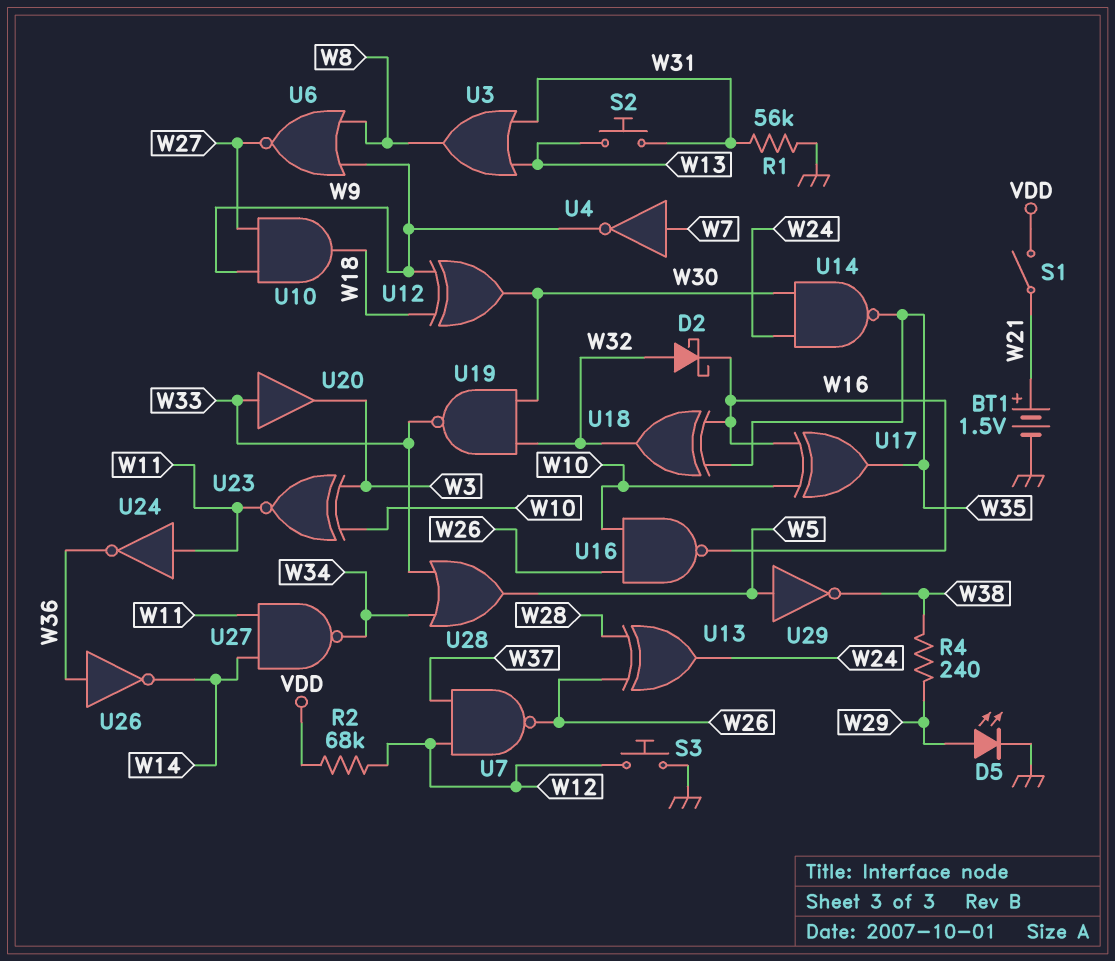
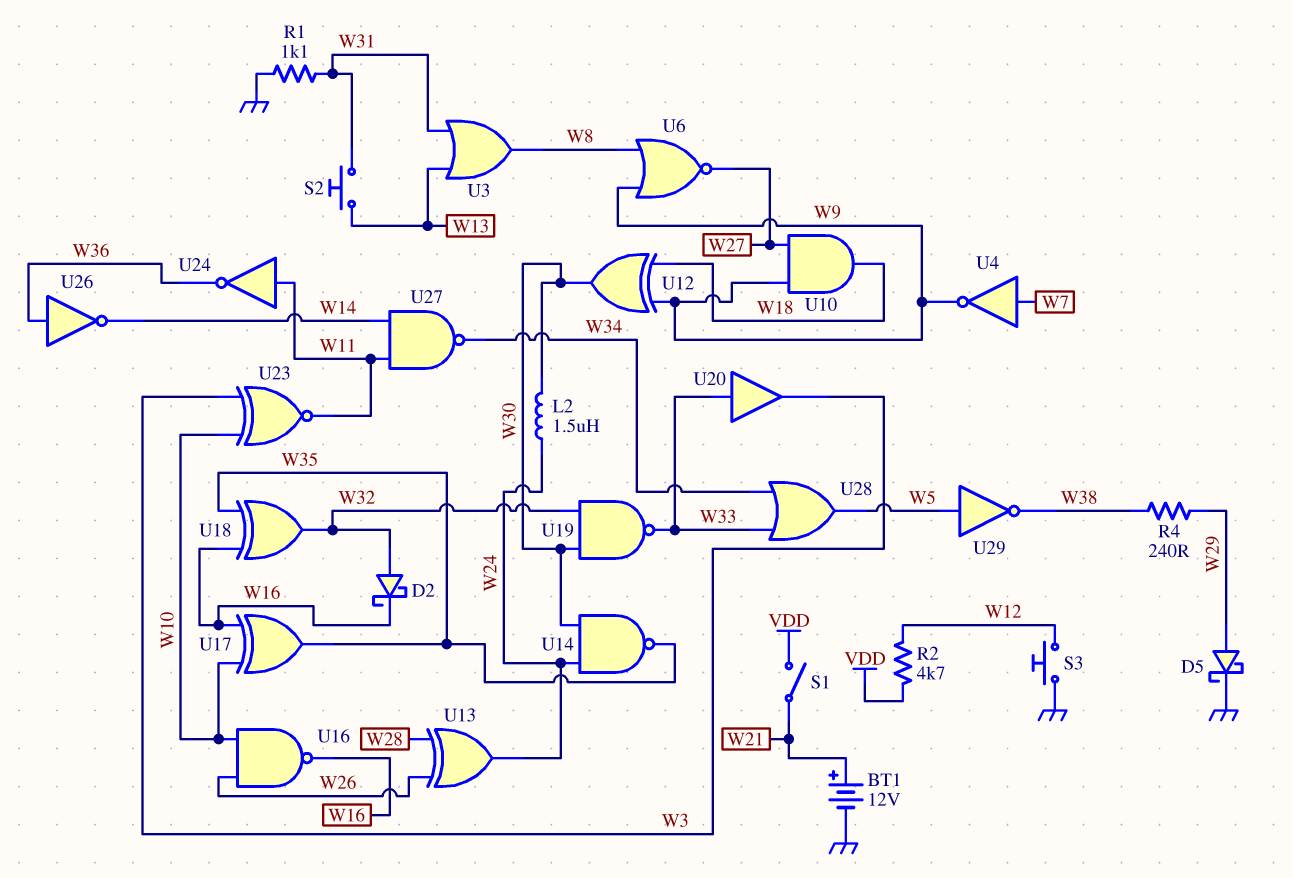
BT1: 1.5V (plus W21, minus GND) -> 12V (plus W21, minus GND)
D5: LED (A W29, K GND) -> schottky (A W29, K GND)
L2: none -> 1.5uH (W24, W30)
R1: 56k (GND, W31) -> 1.1k (GND, W31)
R2: 68k (VDD, W12) -> 4.7k (VDD, W12)
U7: NAND (in W12, in W37, out W26) -> none

